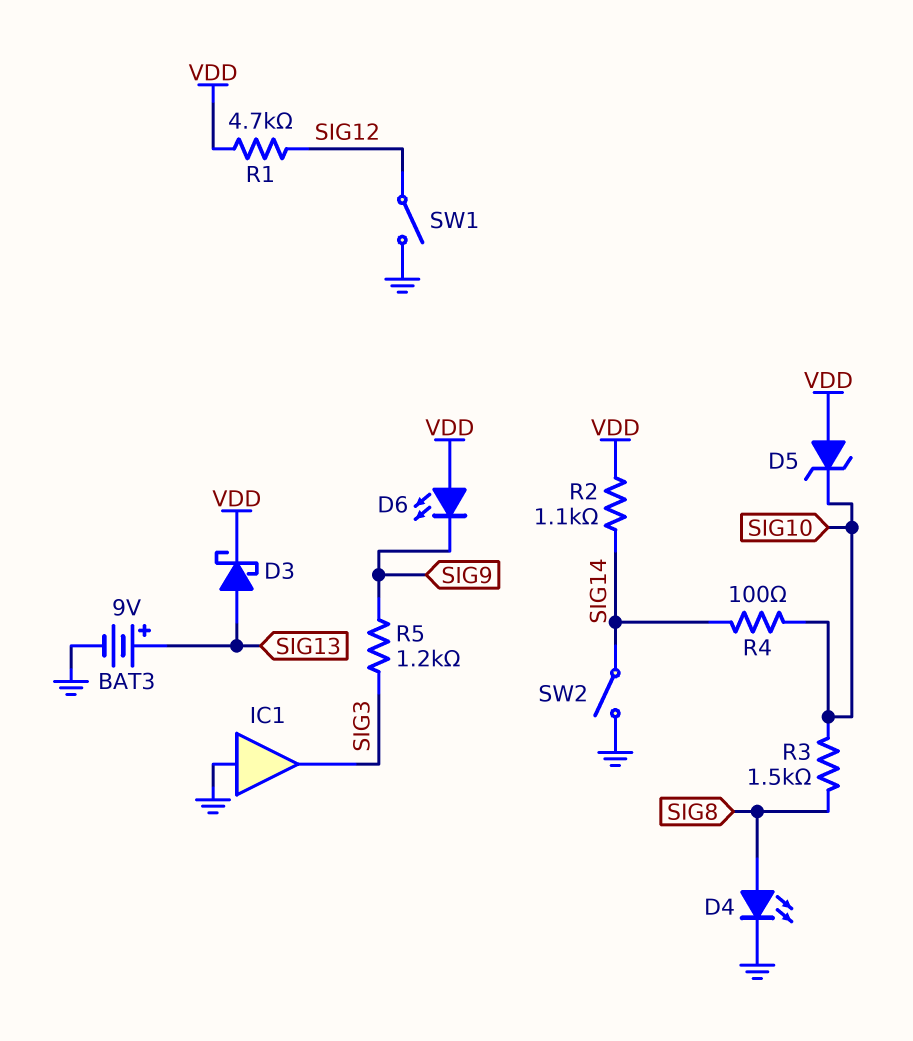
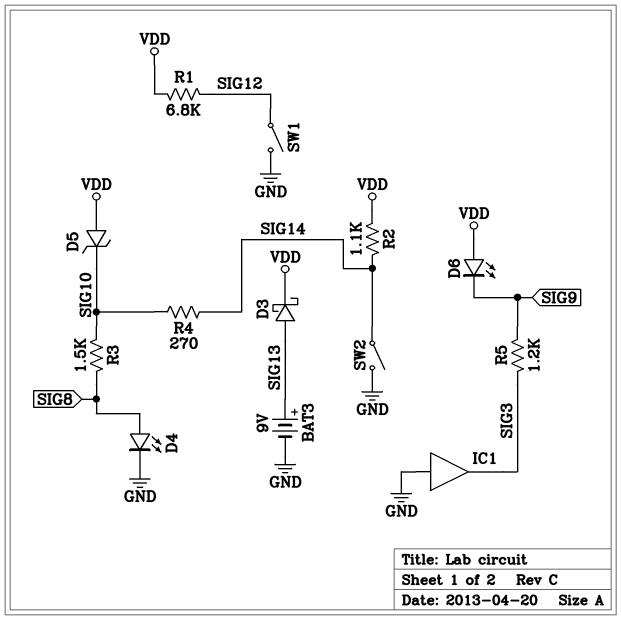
R1: 4.7k (SIG12, VDD) -> 6.8k (SIG12, VDD)
R4: 100 (SIG10, SIG14) -> 270 (SIG10, SIG14)

